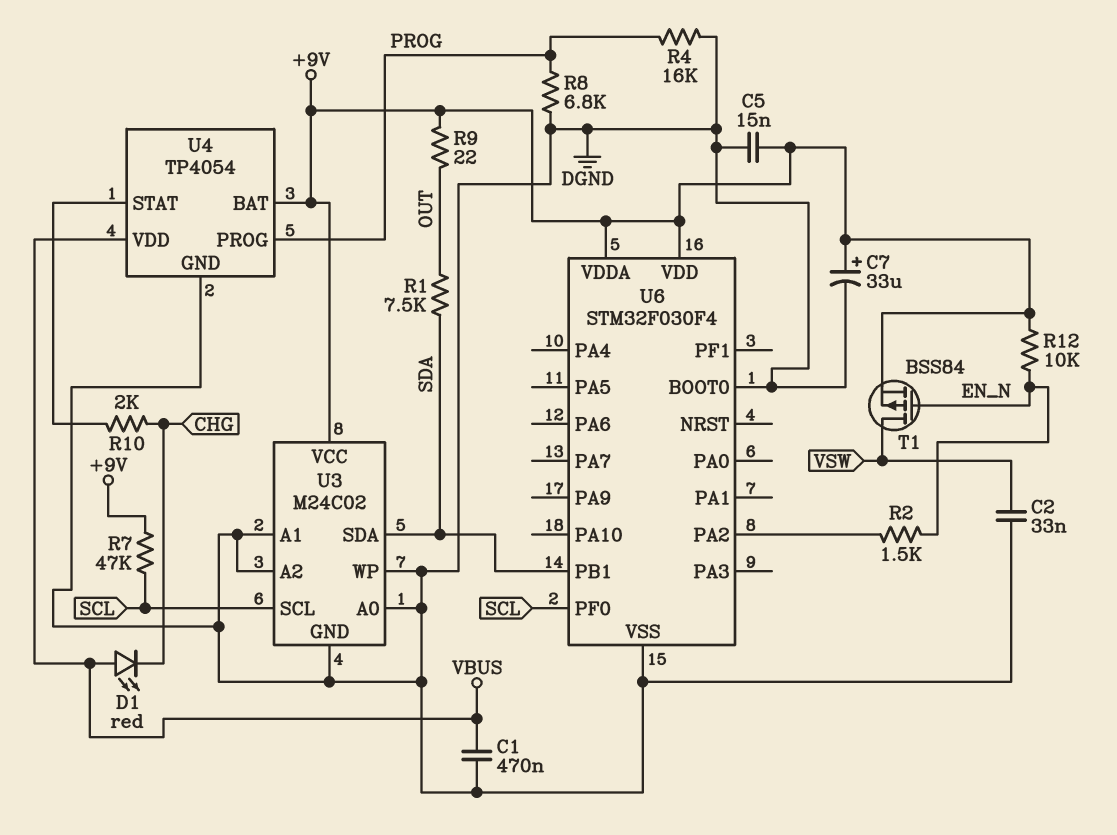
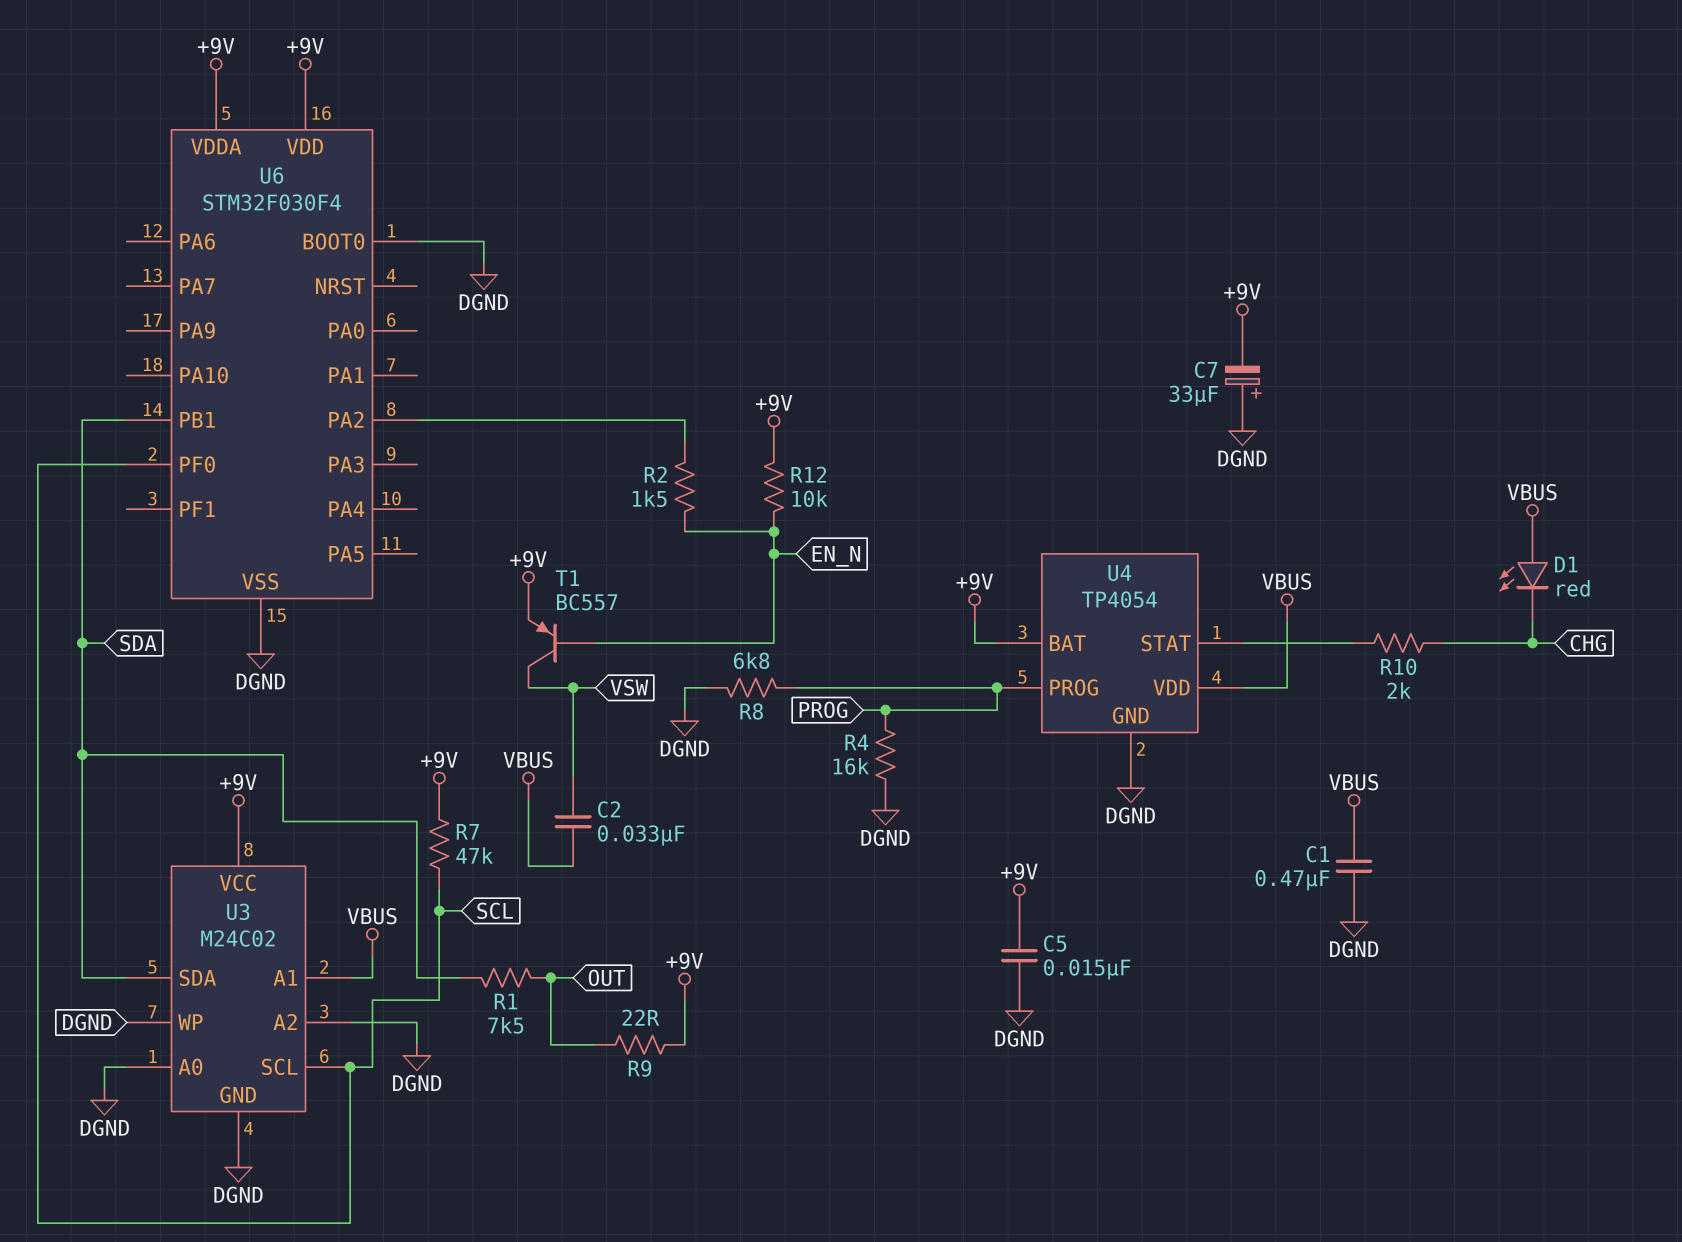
C2: 33nF (DGND, VSW) -> 33nF (VBUS, VSW)
C7: 33uF (plus +9V, minus DGND) -> 33uF (plus DGND, minus +9V)
T1: PMOS BSS84 (G EN_N, D VSW, S +9V) -> PNP BC557 (B EN_N, C VSW, E +9V)
U3 pin A1: DGND -> VBUS

